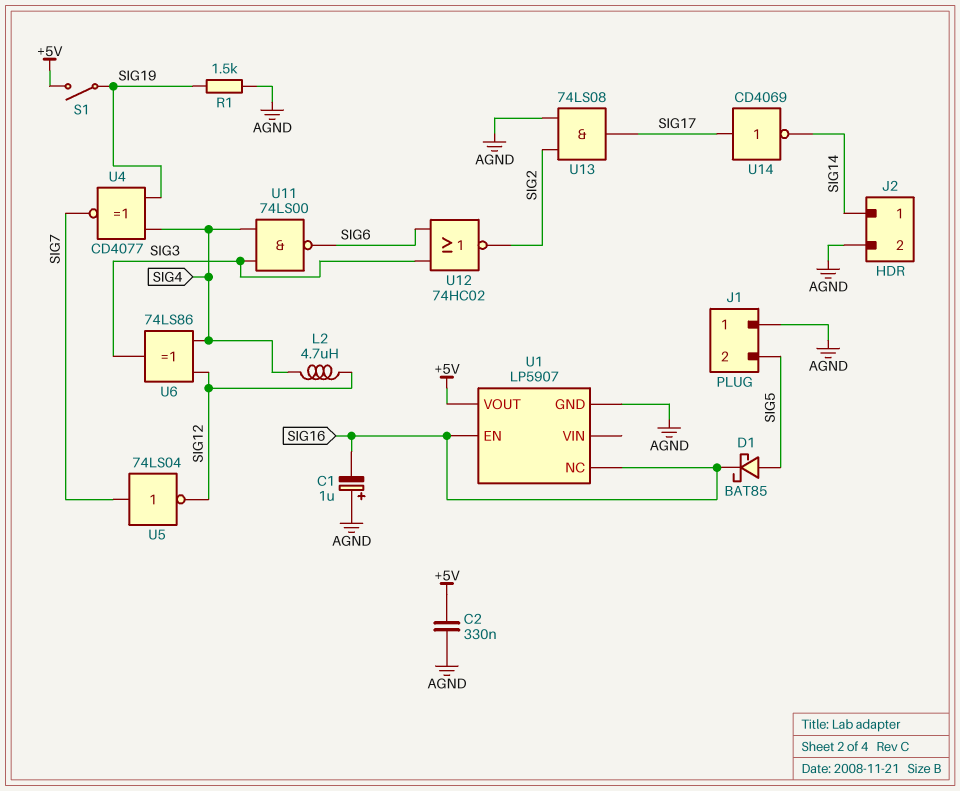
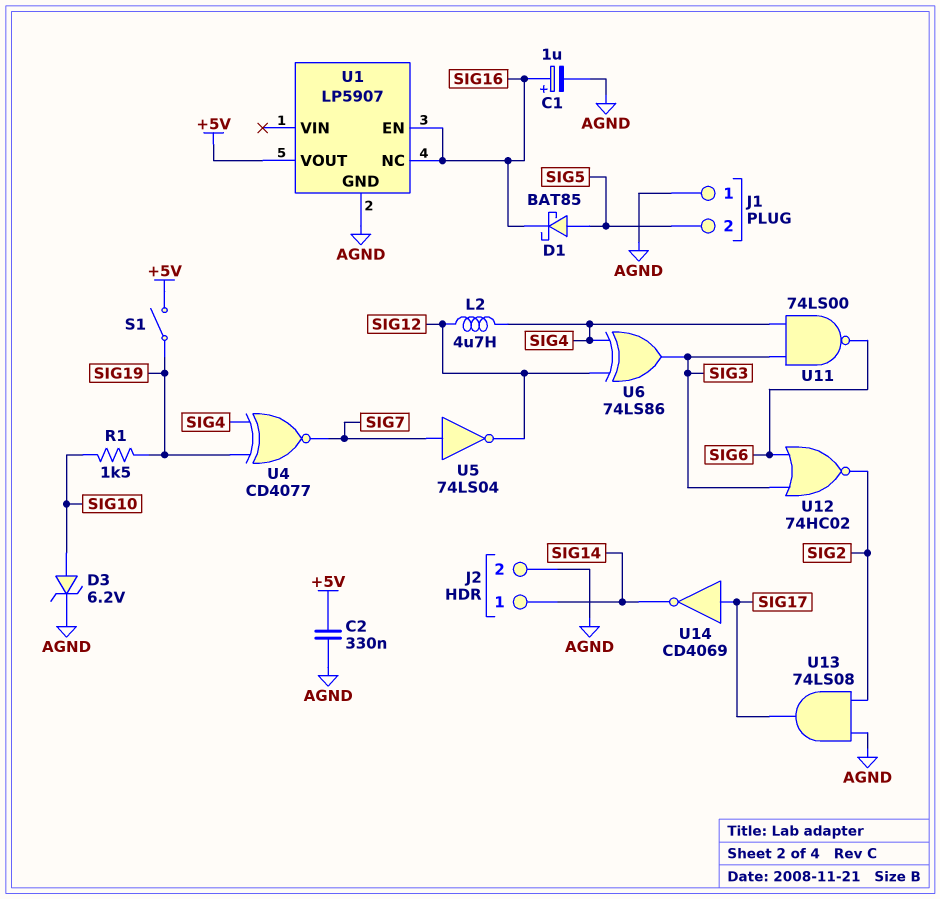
C1: 1uF (plus AGND, minus SIG16) -> 1uF (plus SIG16, minus AGND)
D3: none -> zener 6.2V (A SIG10, K AGND)
R1: 1.5k (AGND, SIG19) -> 1.5k (SIG10, SIG19)

